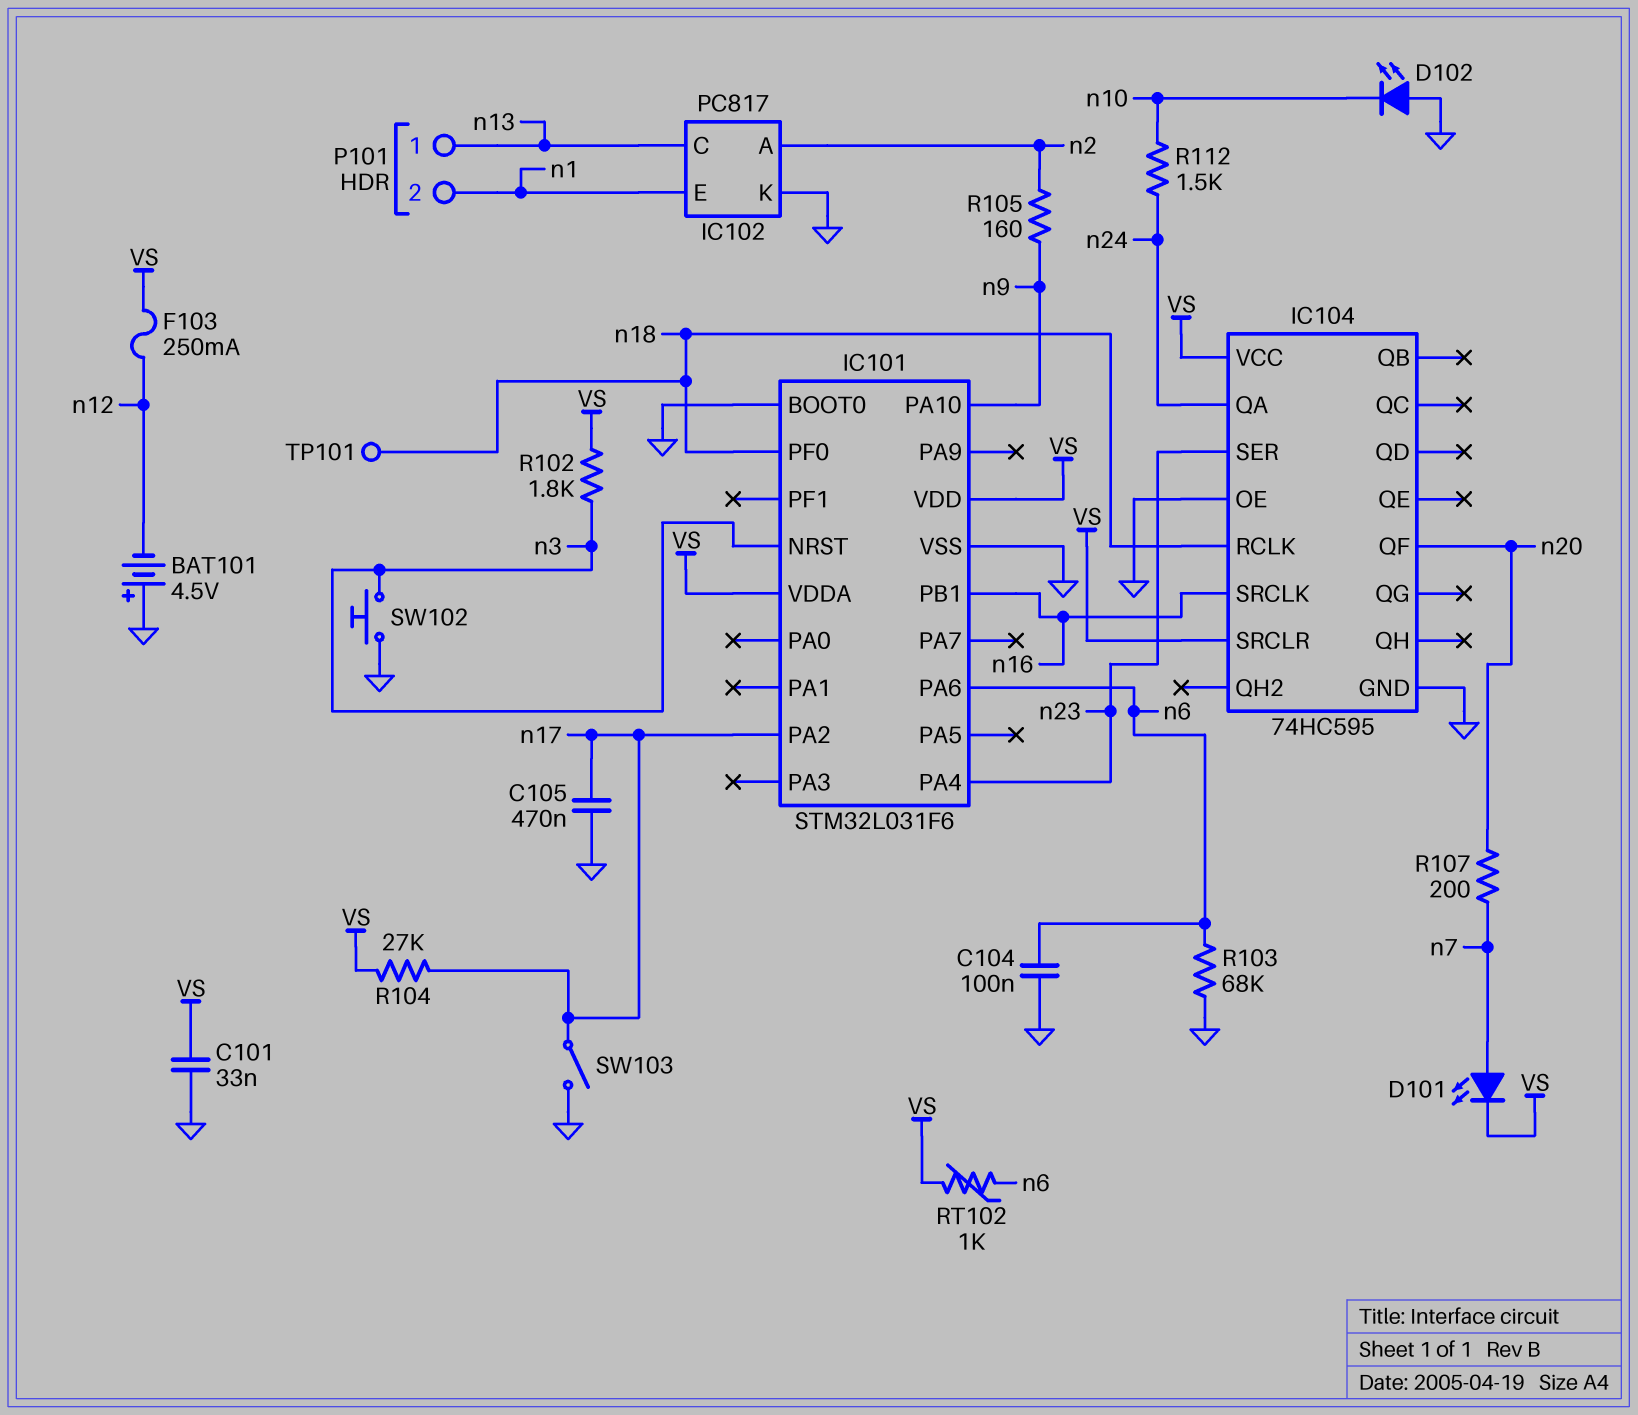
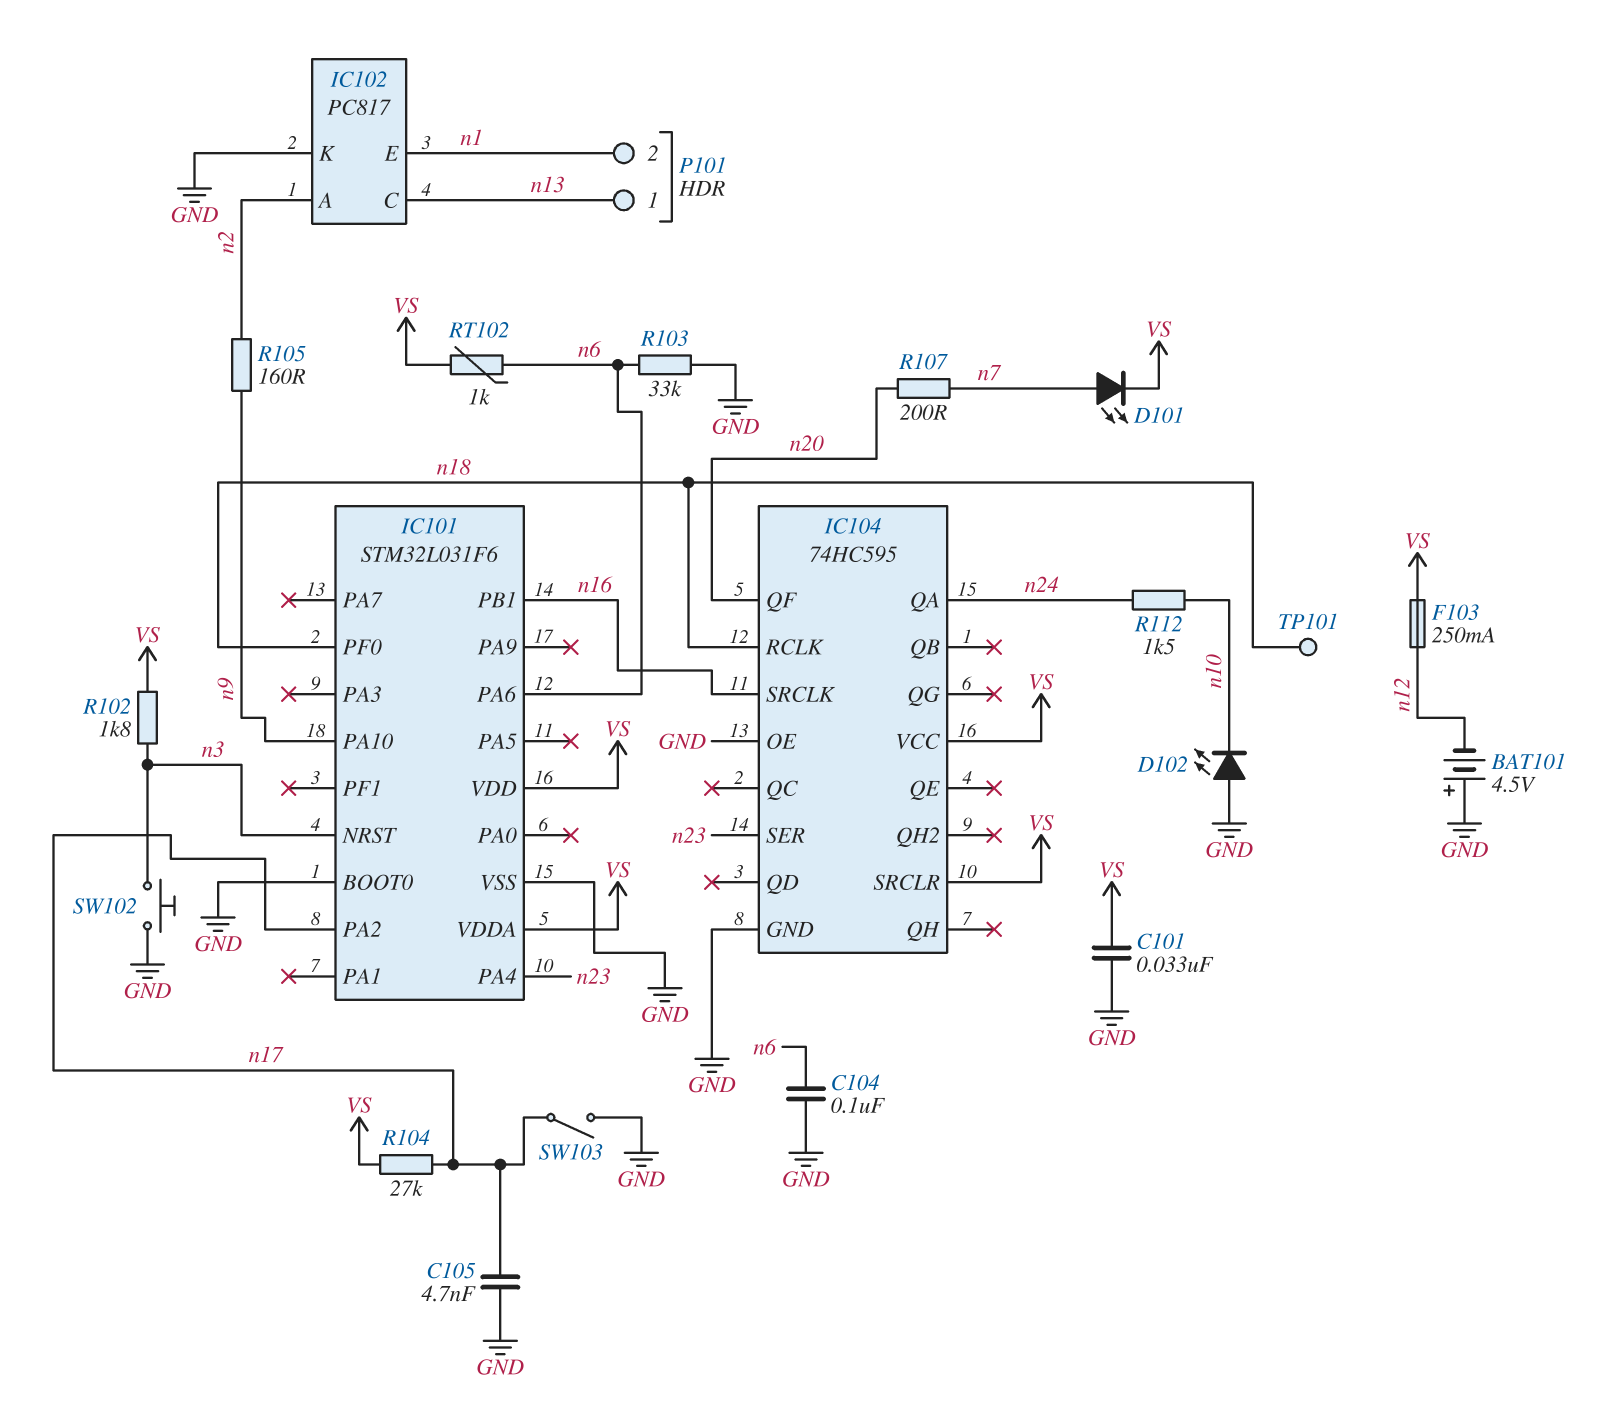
C105: 470nF (GND, n17) -> 4.7nF (GND, n17)
R103: 68k (GND, n6) -> 33k (GND, n6)

